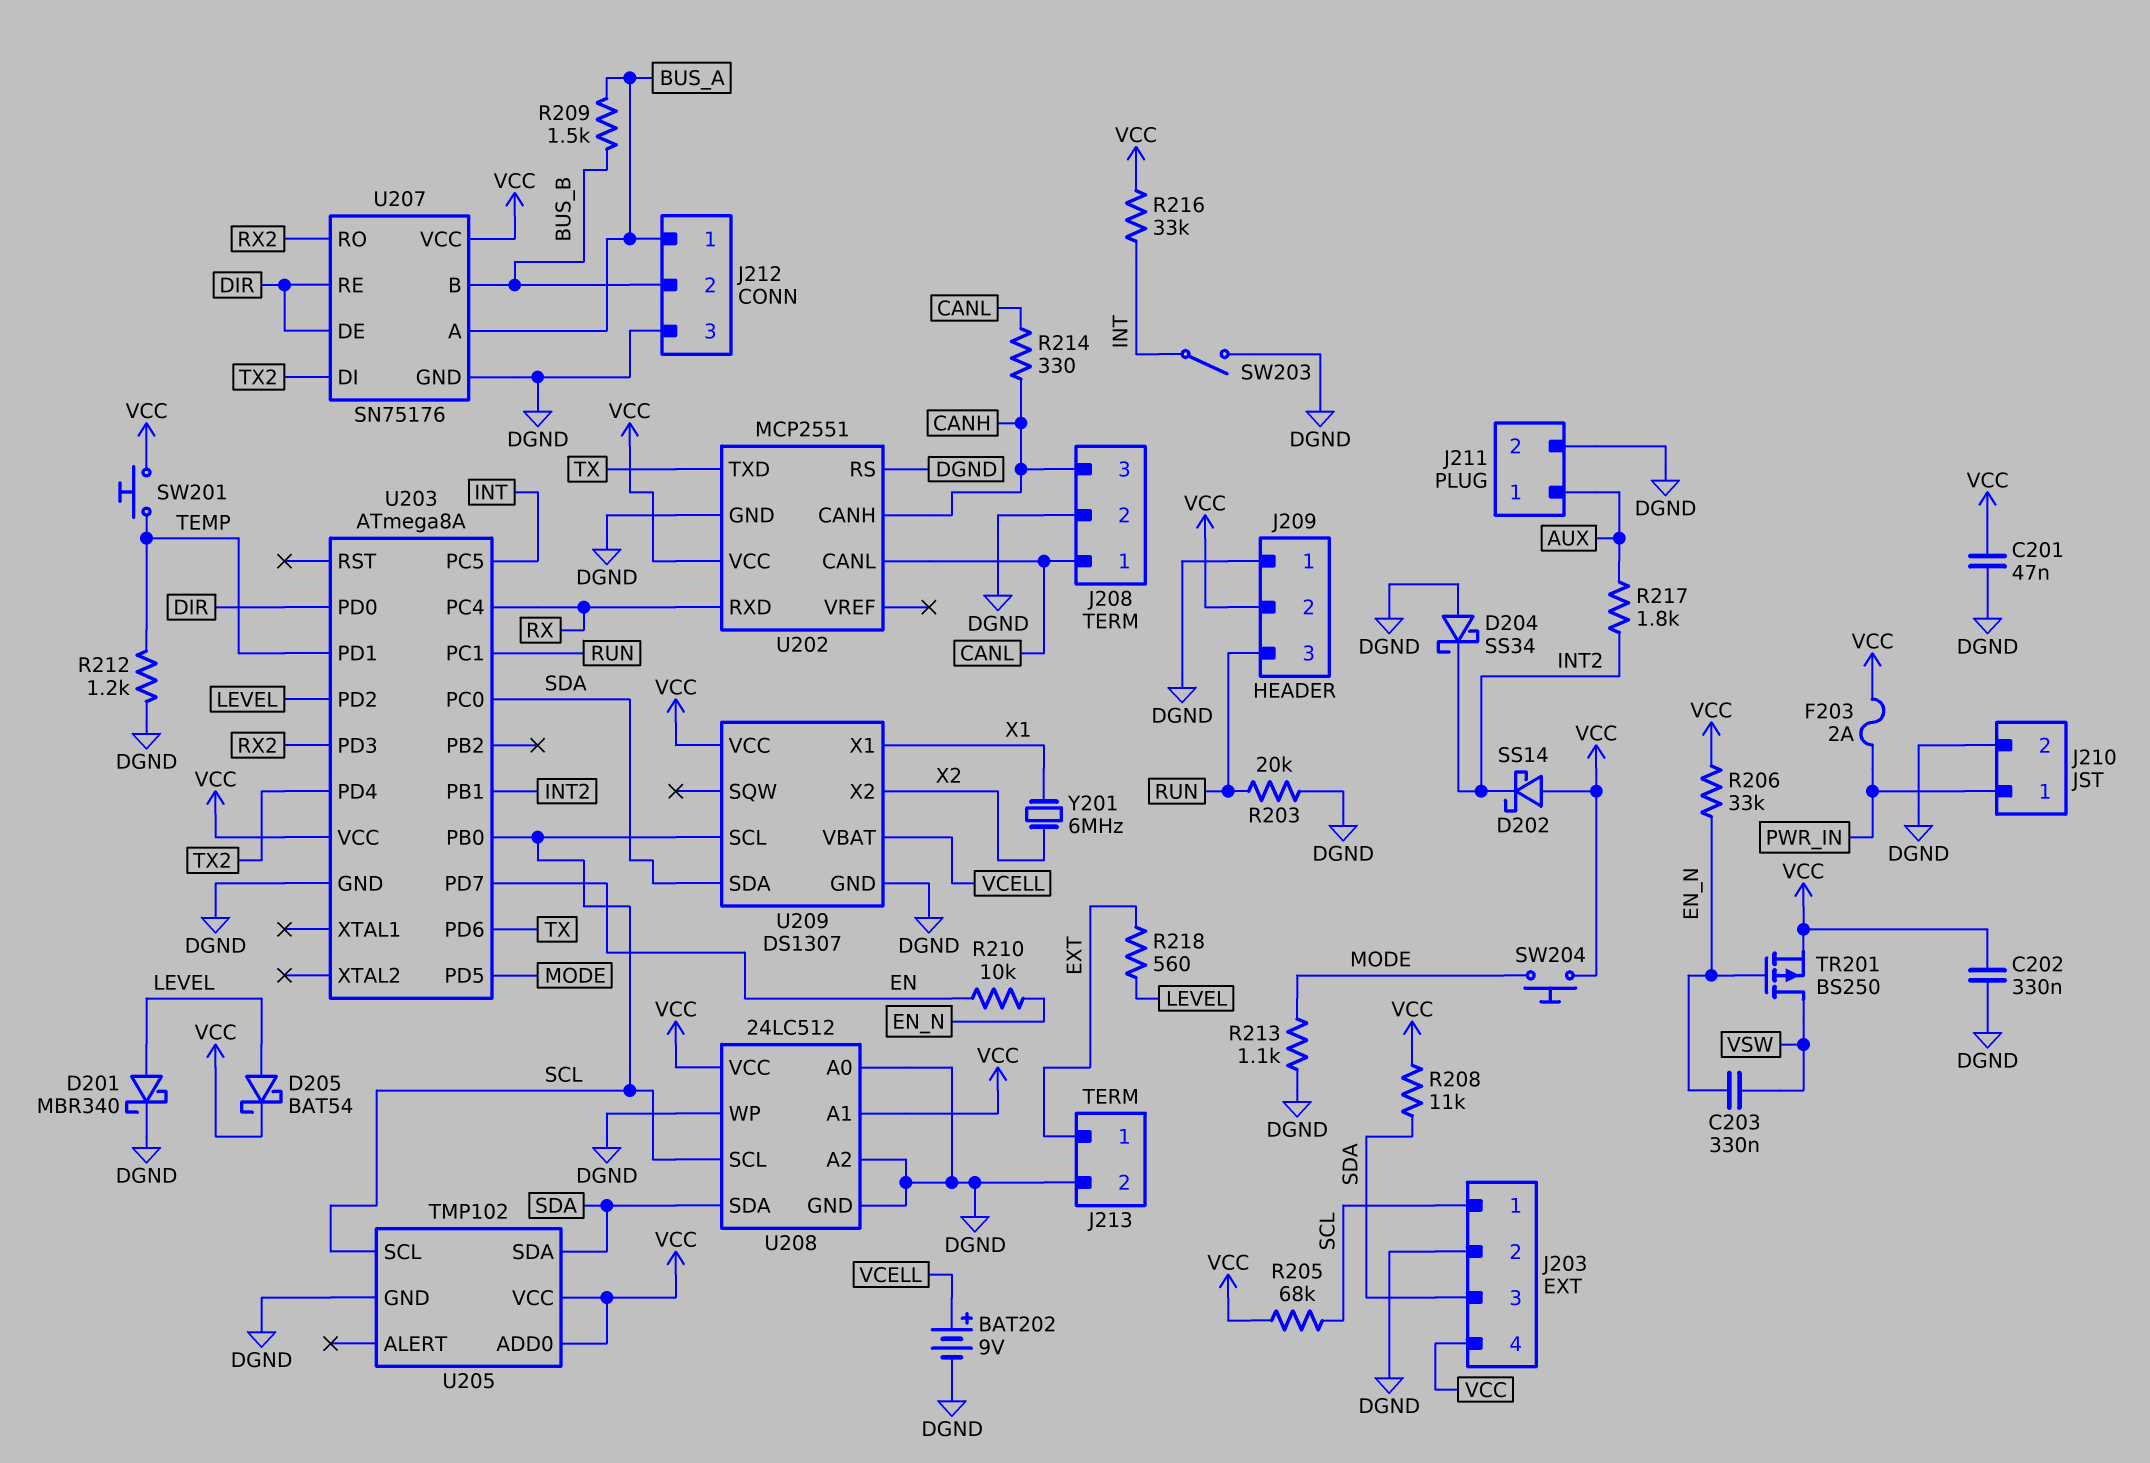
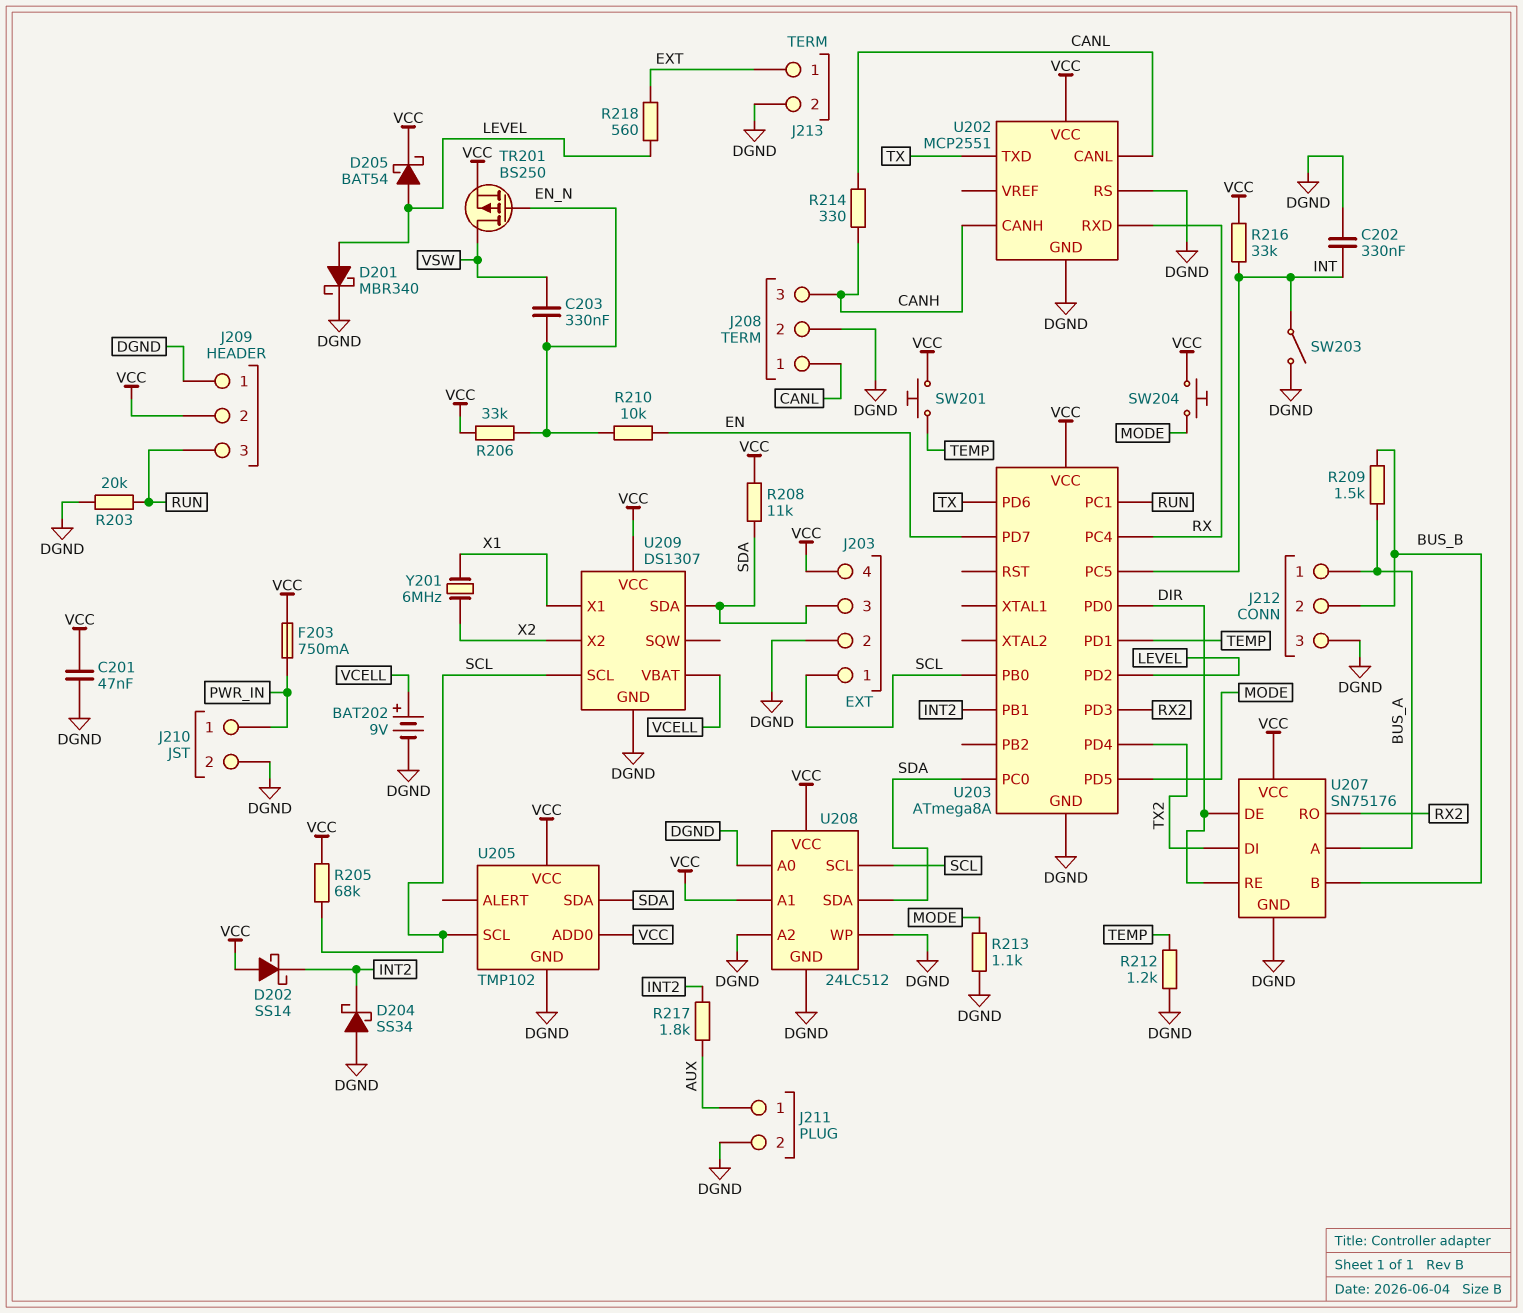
C202: 330nF (DGND, VCC) -> 330nF (DGND, INT)
F203: 2A (PWR_IN, VCC) -> 750mA (PWR_IN, VCC)

